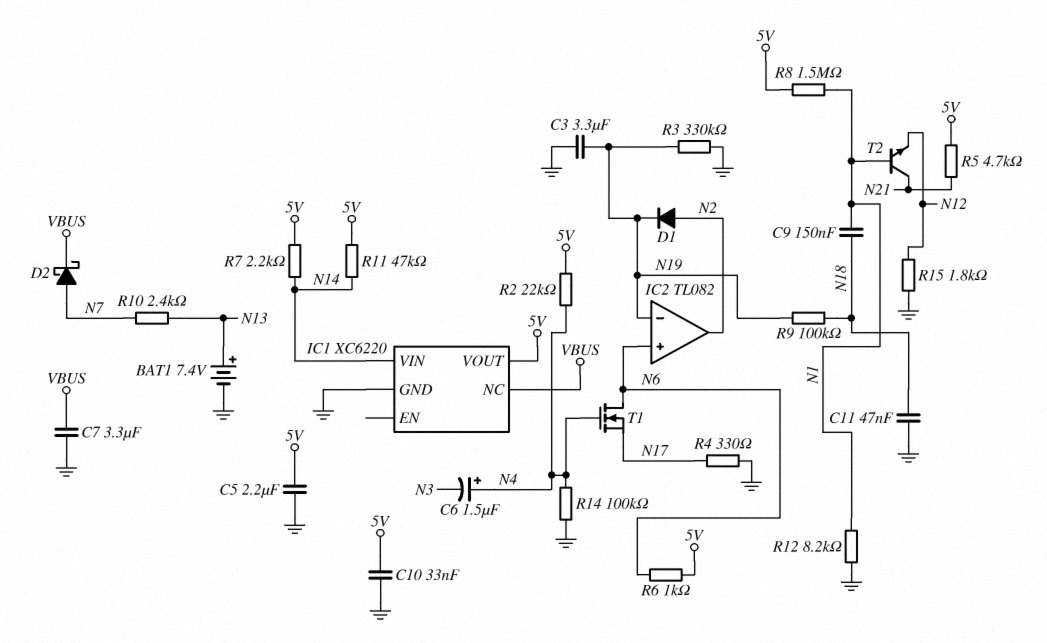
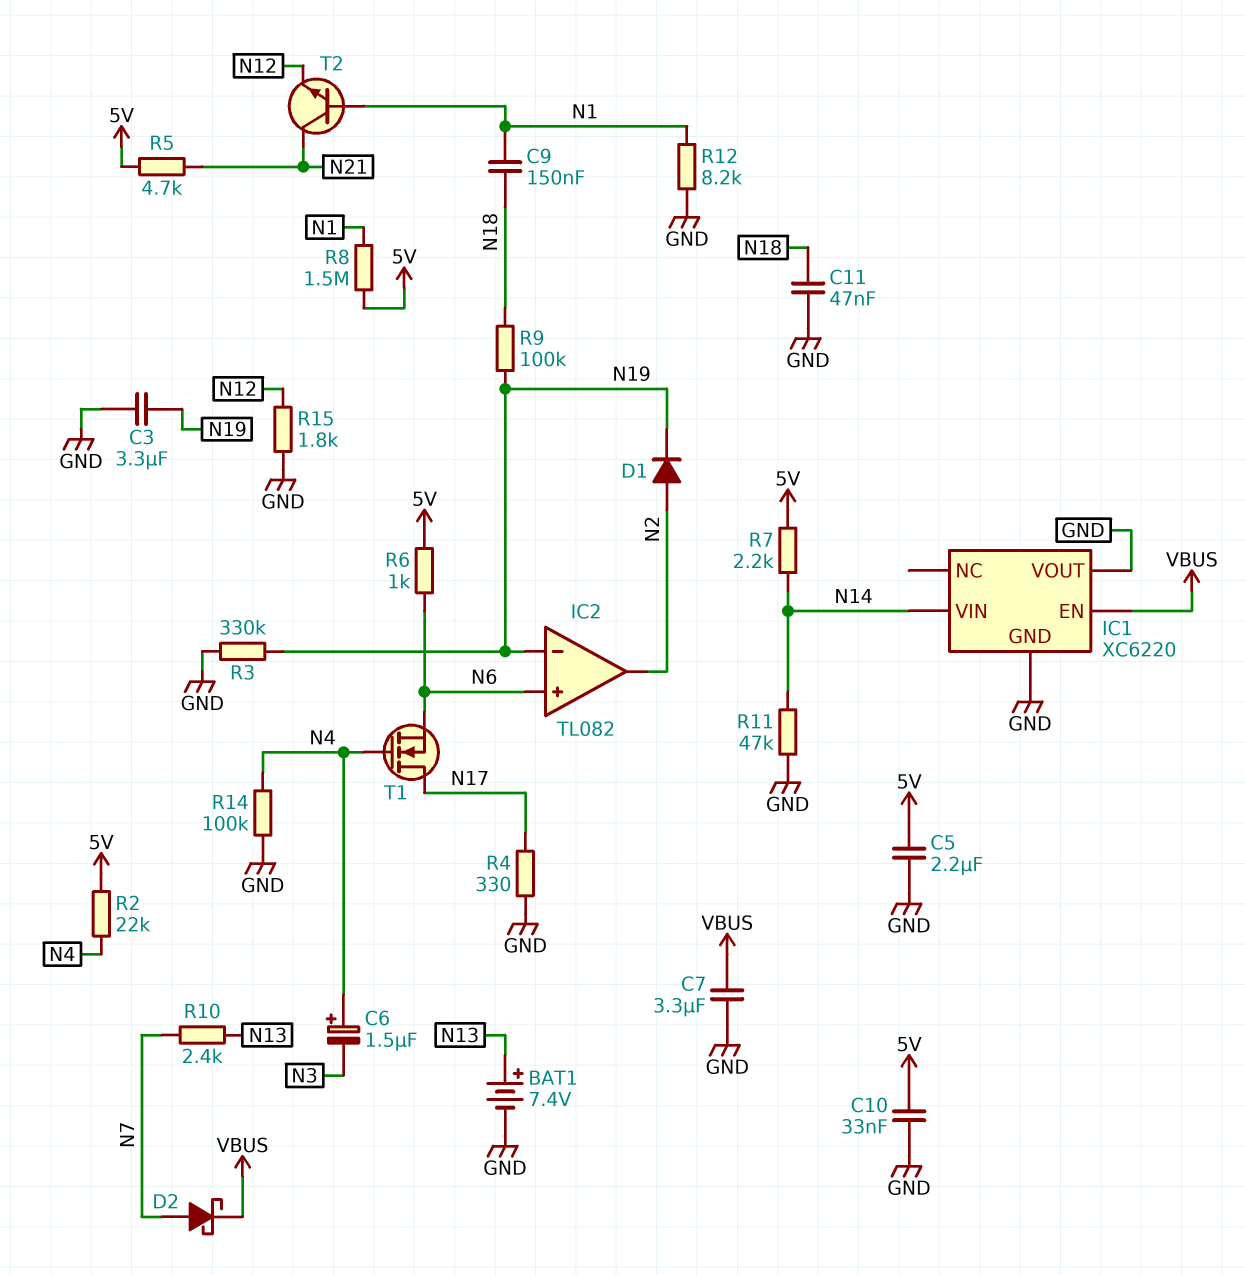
IC1 pin EN: none -> VBUS
IC1 pin NC: VBUS -> none
IC1 pin VOUT: 5V -> GND
R11: 47k (5V, N14) -> 47k (GND, N14)
T1: NMOS (G N4, D N6, S N17) -> NMOS (G N4, D N17, S N6)

